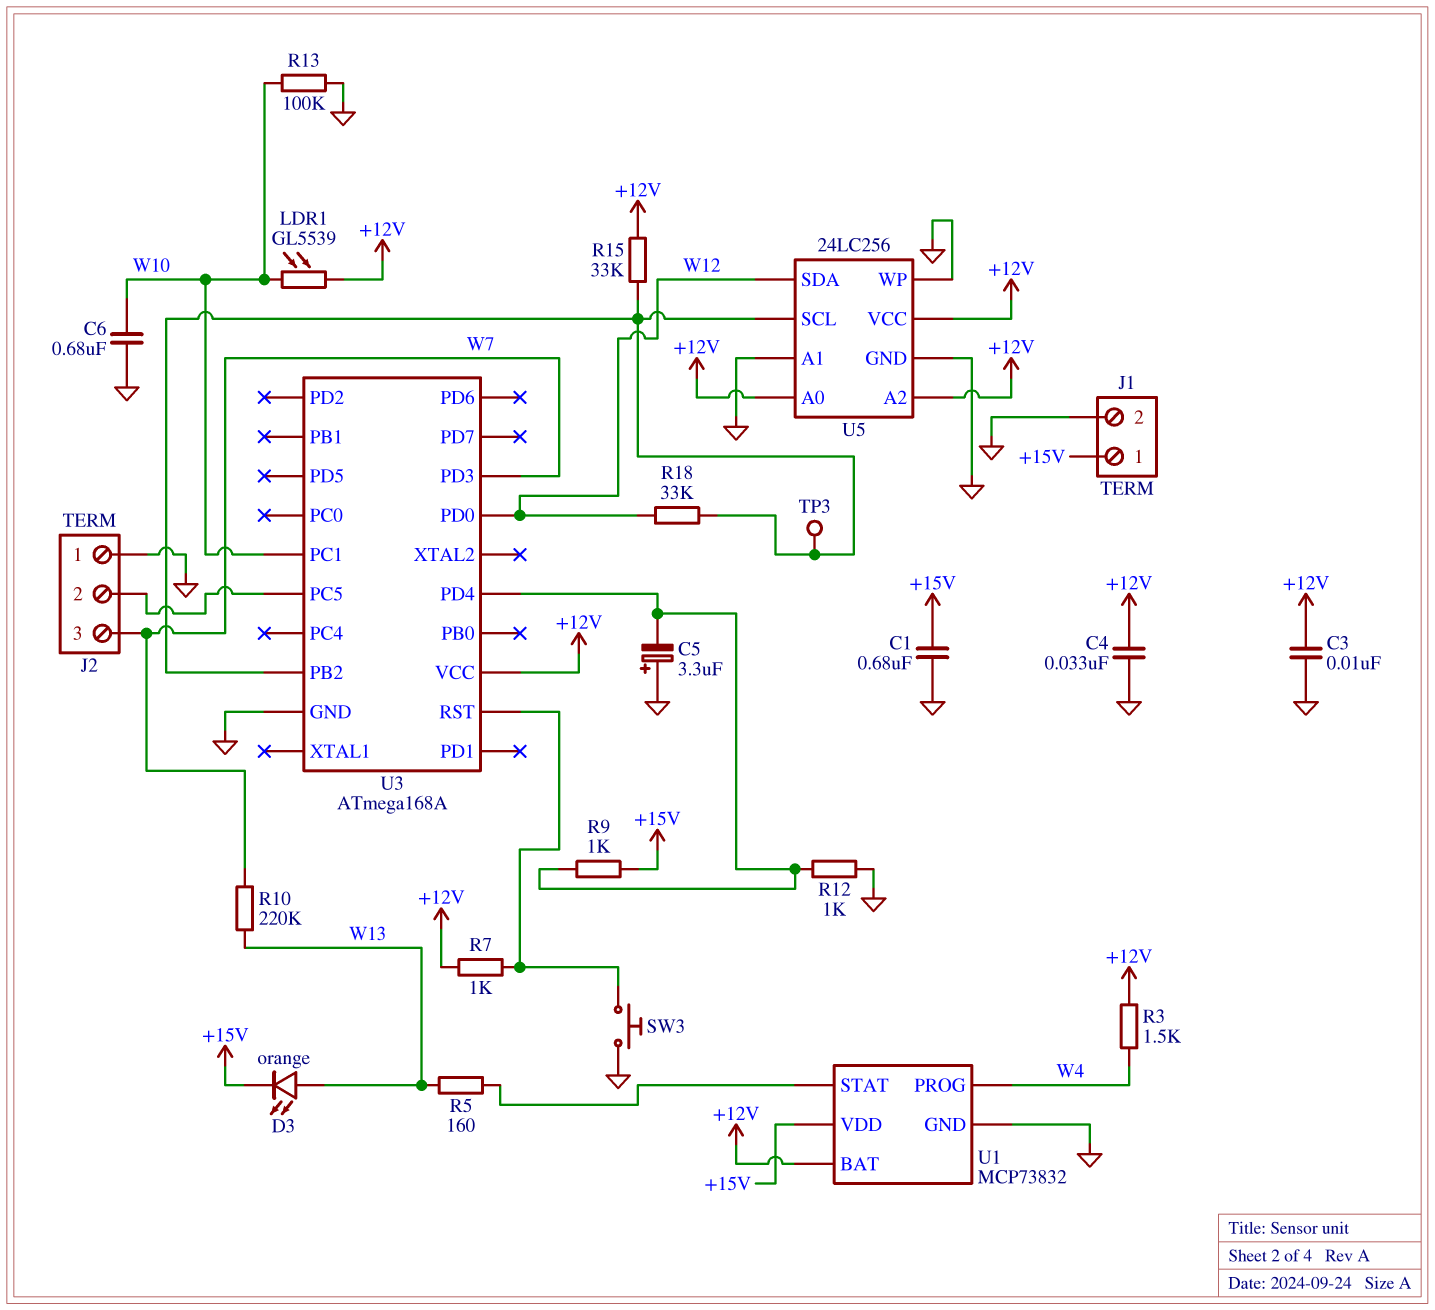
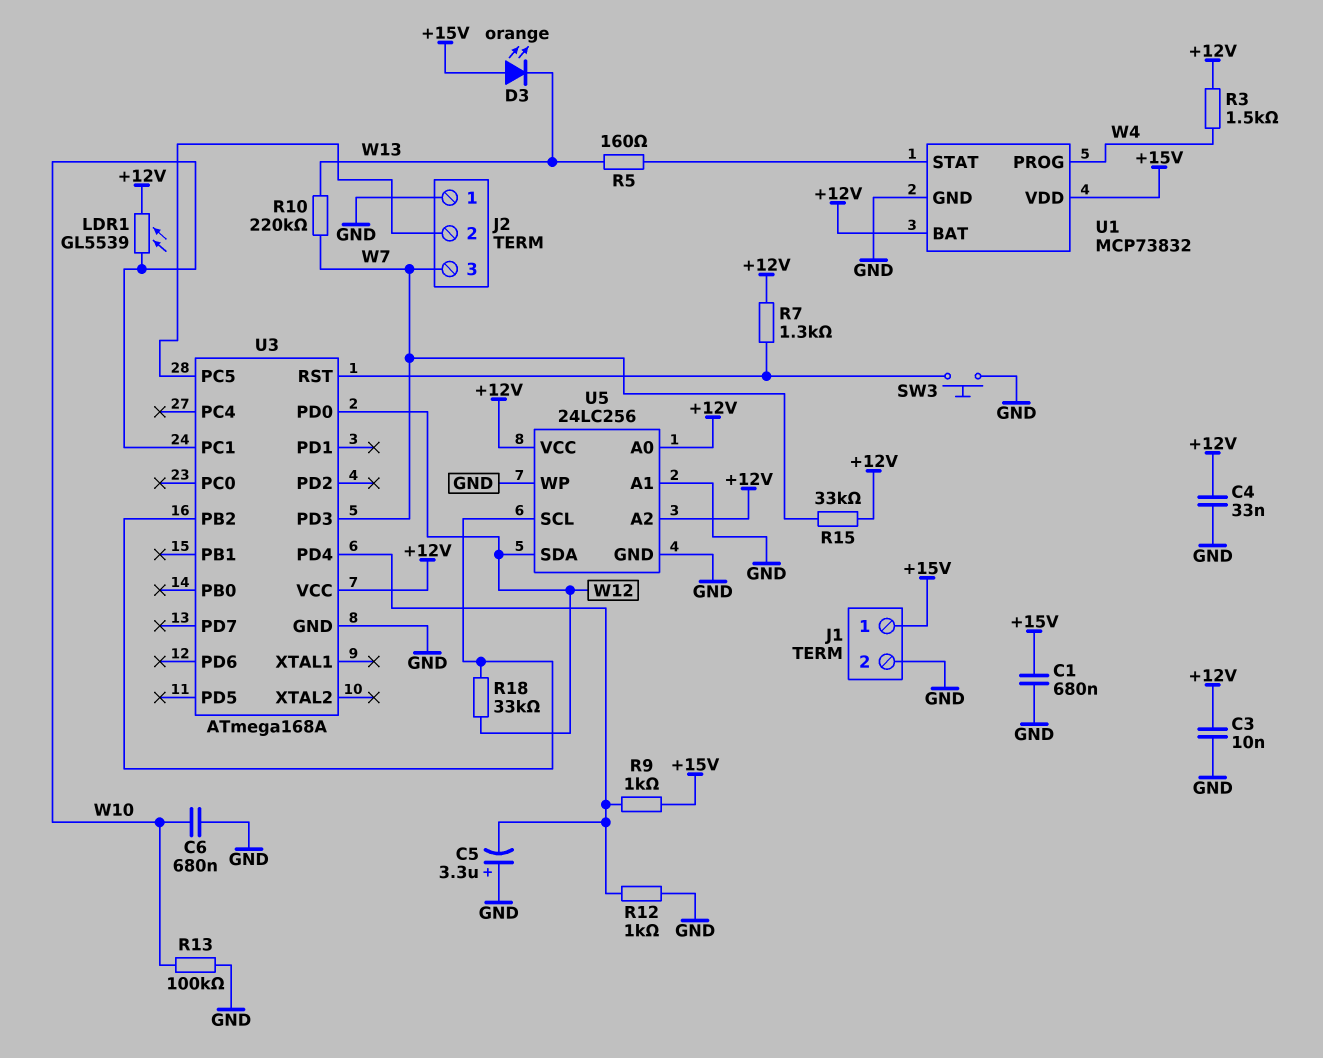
D3: LED orange (A W13, K +15V) -> LED orange (A +15V, K W13)
R7: 1k (+12V, U3/RST) -> 1.3k (+12V, U3/RST)
R15: 33k (+12V, U3/PB2) -> 33k (+12V, W7)
TP3: test point (U3/PB2) -> none

